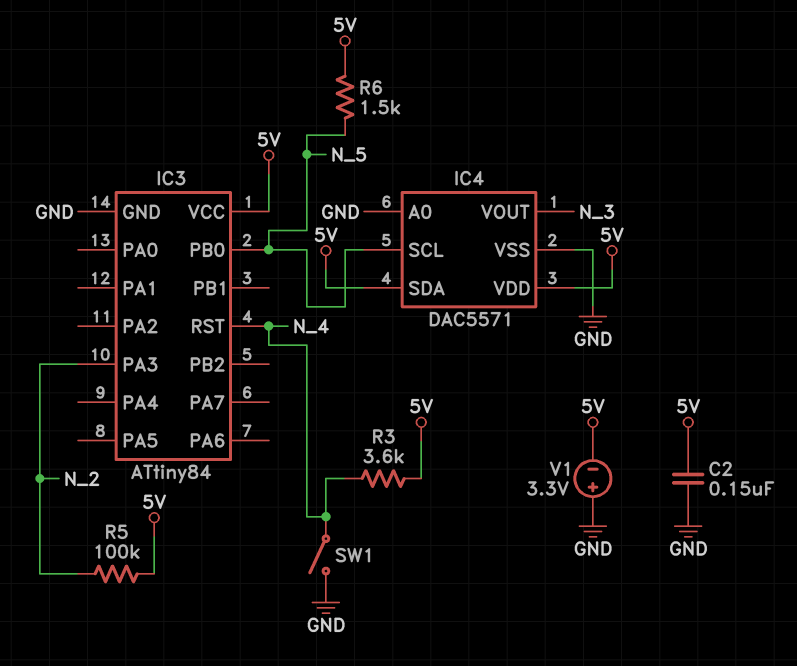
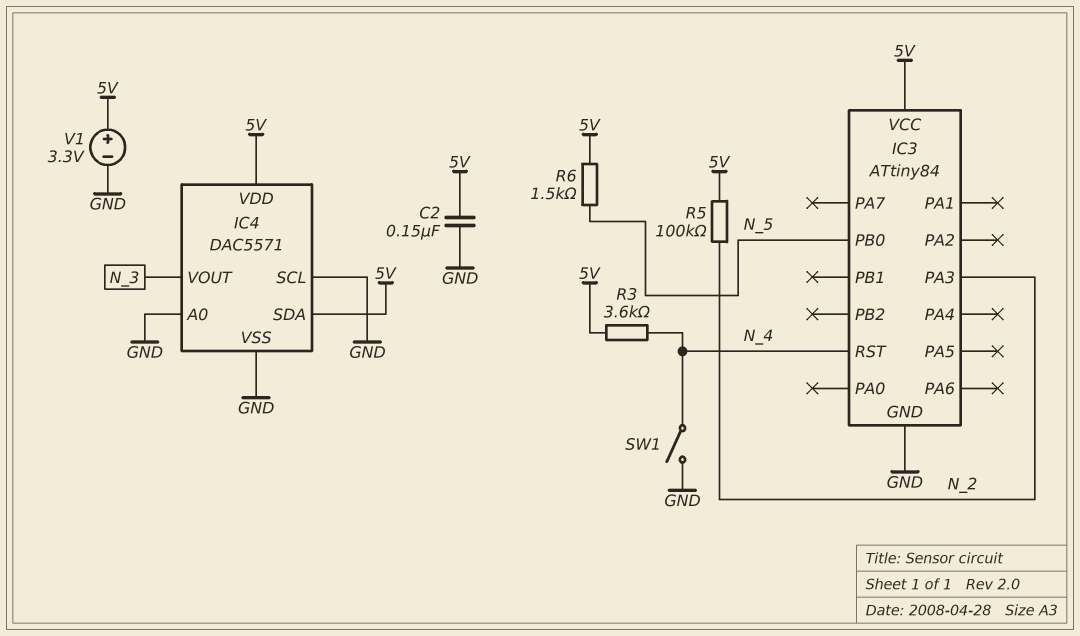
IC4 pin SCL: N_5 -> GND
V1: 3.3V (plus GND, minus 5V) -> 3.3V (plus 5V, minus GND)

